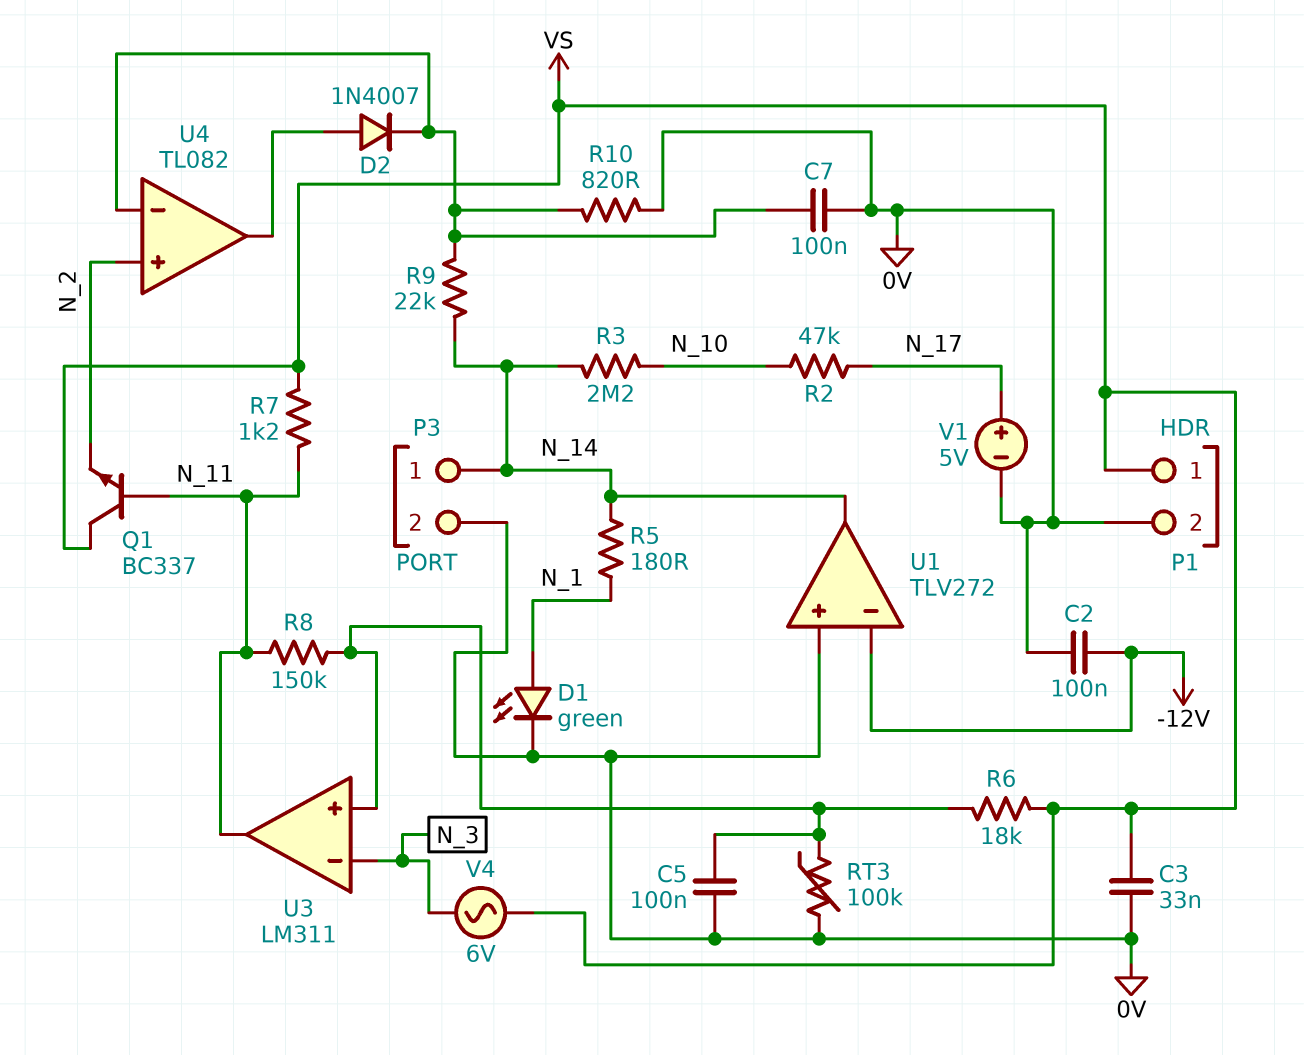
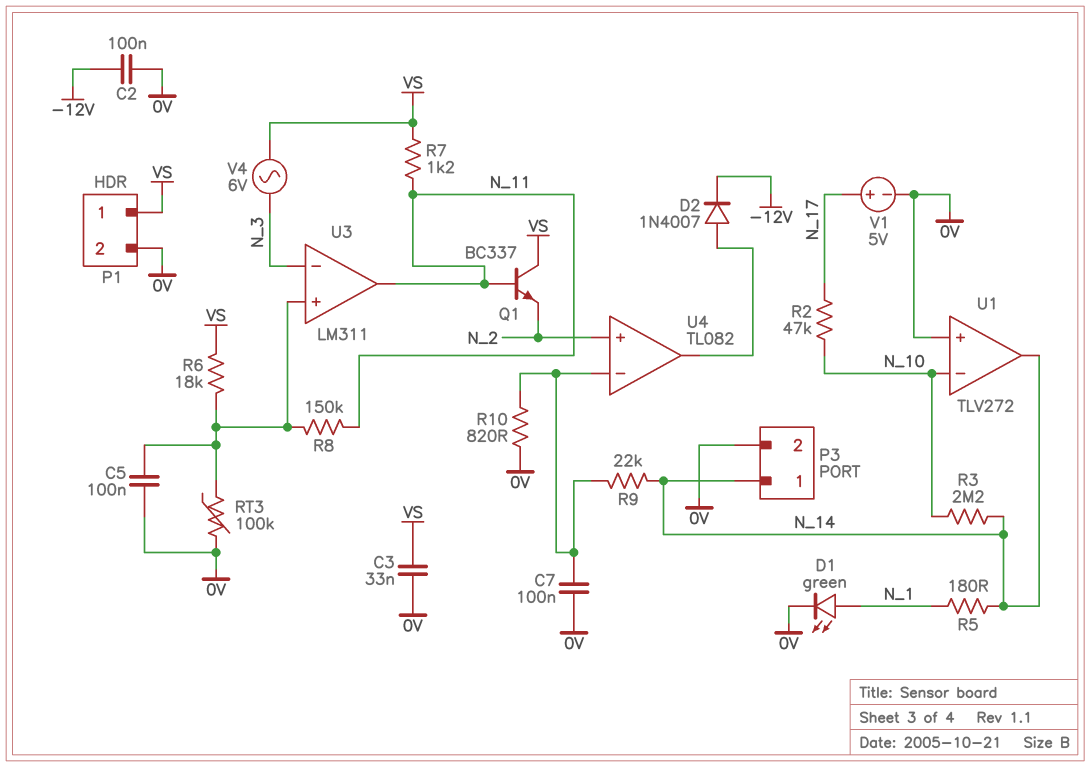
D2: diode 1N4007 (A U4/out, K U4/in-) -> diode 1N4007 (A U4/out, K -12V)
U1 pin in-: -12V -> N_10

